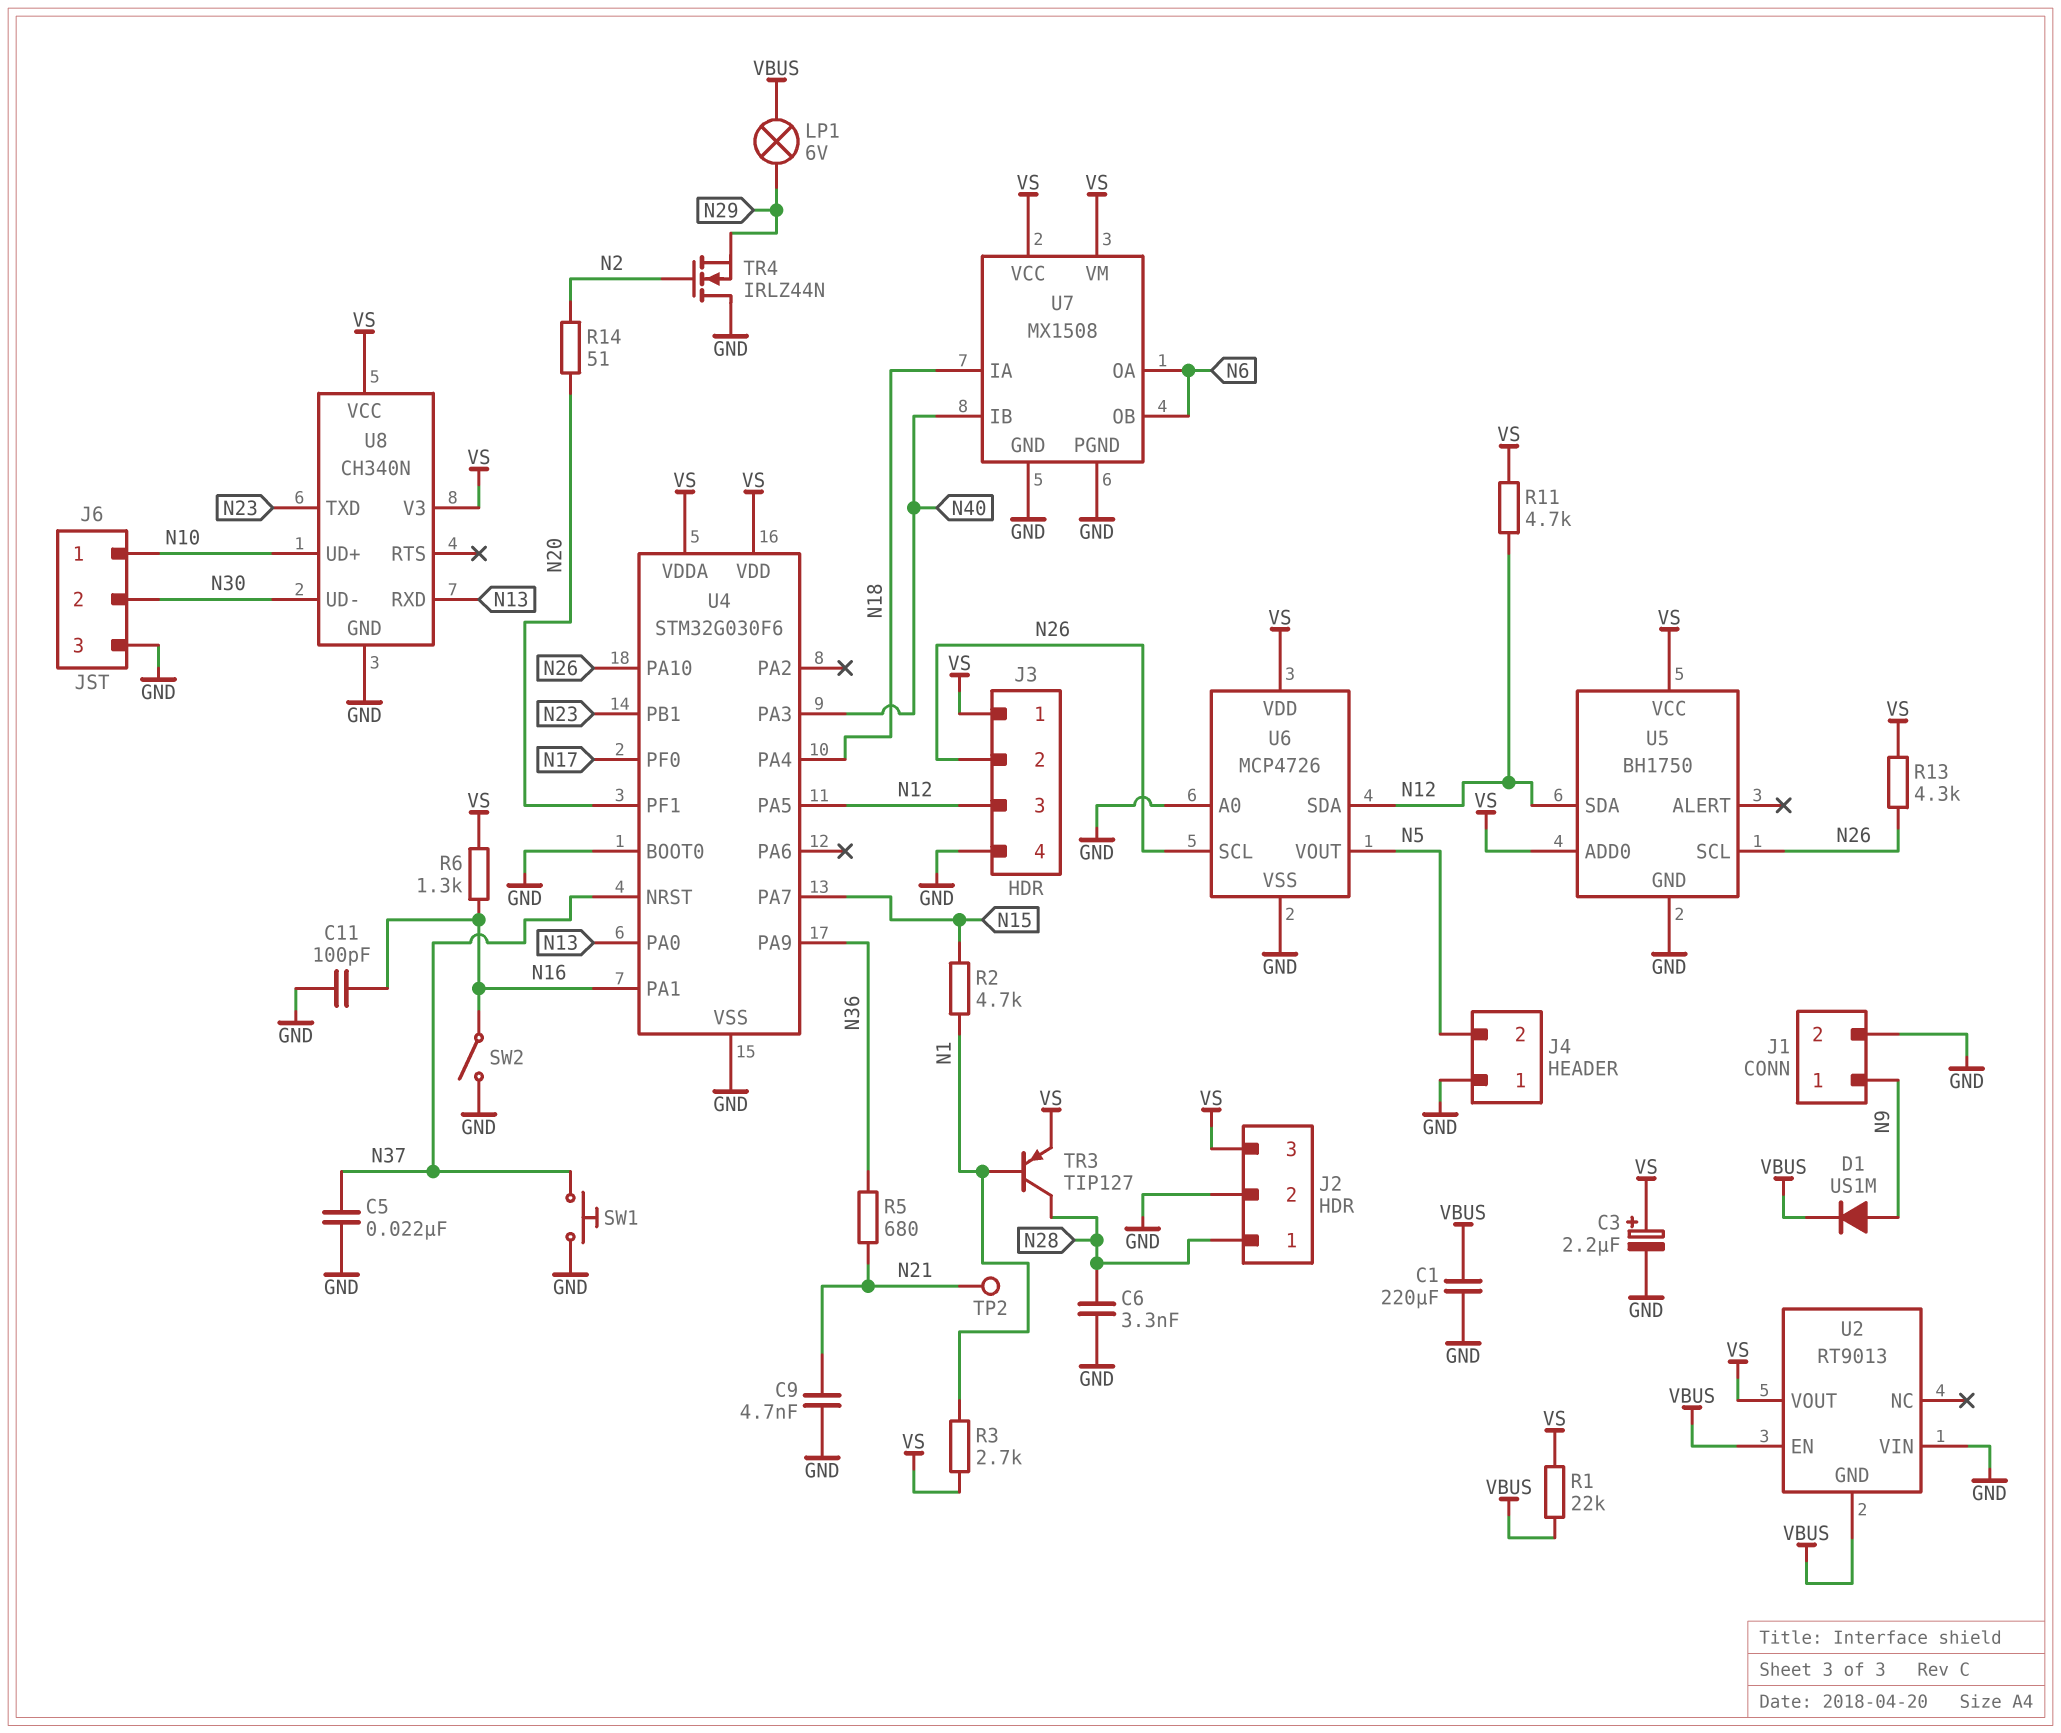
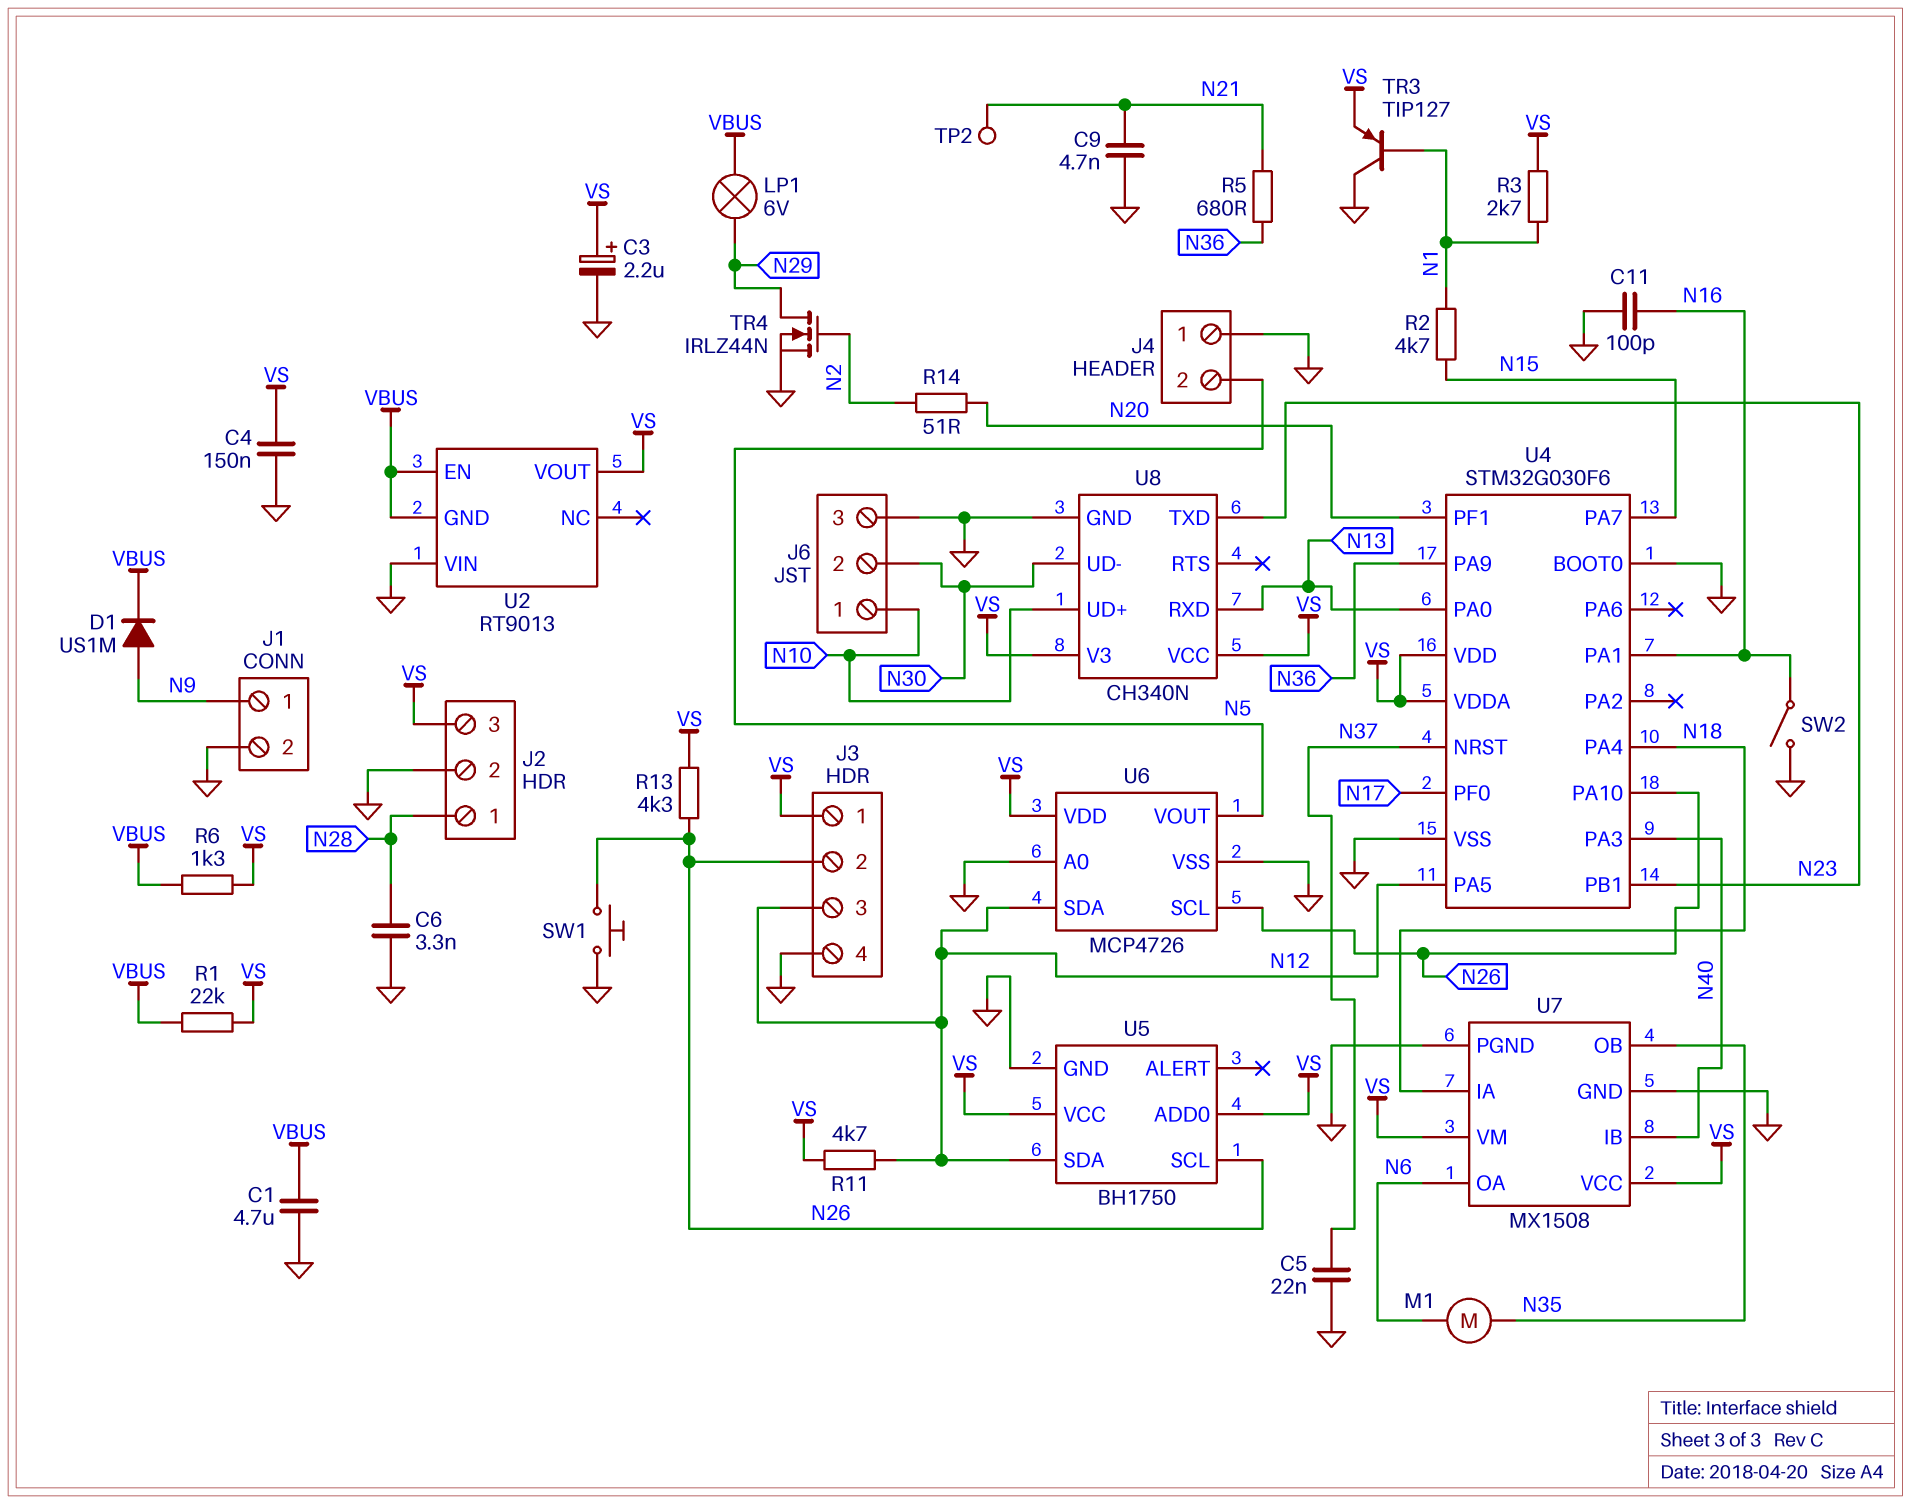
C1: 220uF (GND, VBUS) -> 4.7uF (GND, VBUS)
C4: none -> 150nF (GND, VS)
M1: none -> motor (N6, N35)
R6: 1.3k (N16, VS) -> 1.3k (VBUS, VS)
SW1: button (GND, N37) -> button (GND, N26)
TR3: PNP TIP127 (B N1, C N28, E VS) -> PNP TIP127 (B N1, C GND, E VS)
TR4: NMOS IRLZ44N (G N2, D GND, S N29) -> NMOS IRLZ44N (G N2, D N29, S GND)
U7 pin OB: N6 -> N35

